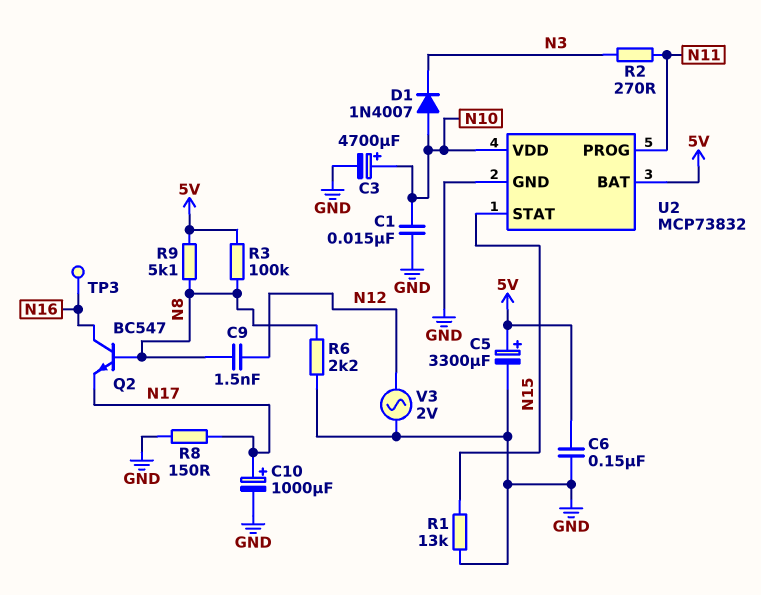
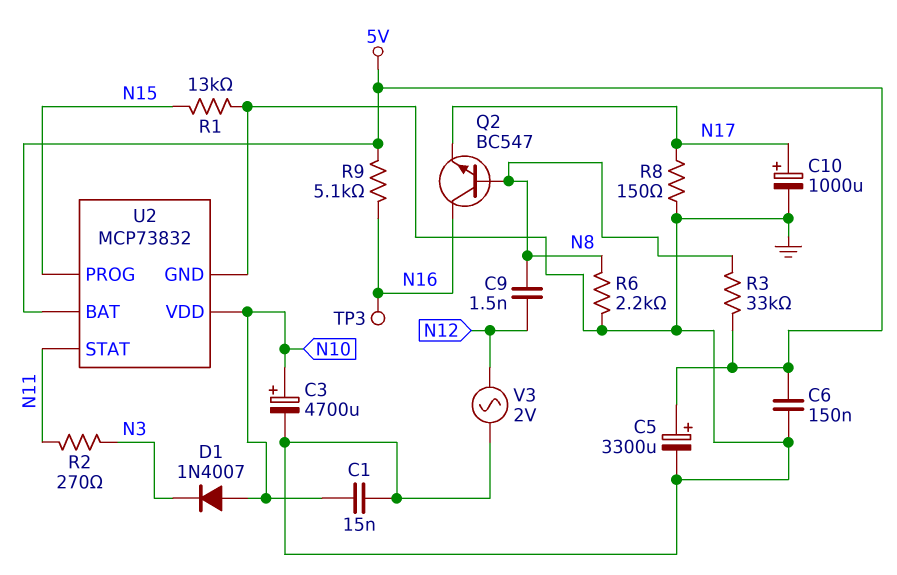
R3: 100k (5V, N8) -> 33k (5V, N8)
R9: 5.1k (5V, N8) -> 5.1k (5V, N16)
U2 pin PROG: N11 -> N15
U2 pin STAT: N15 -> N11

